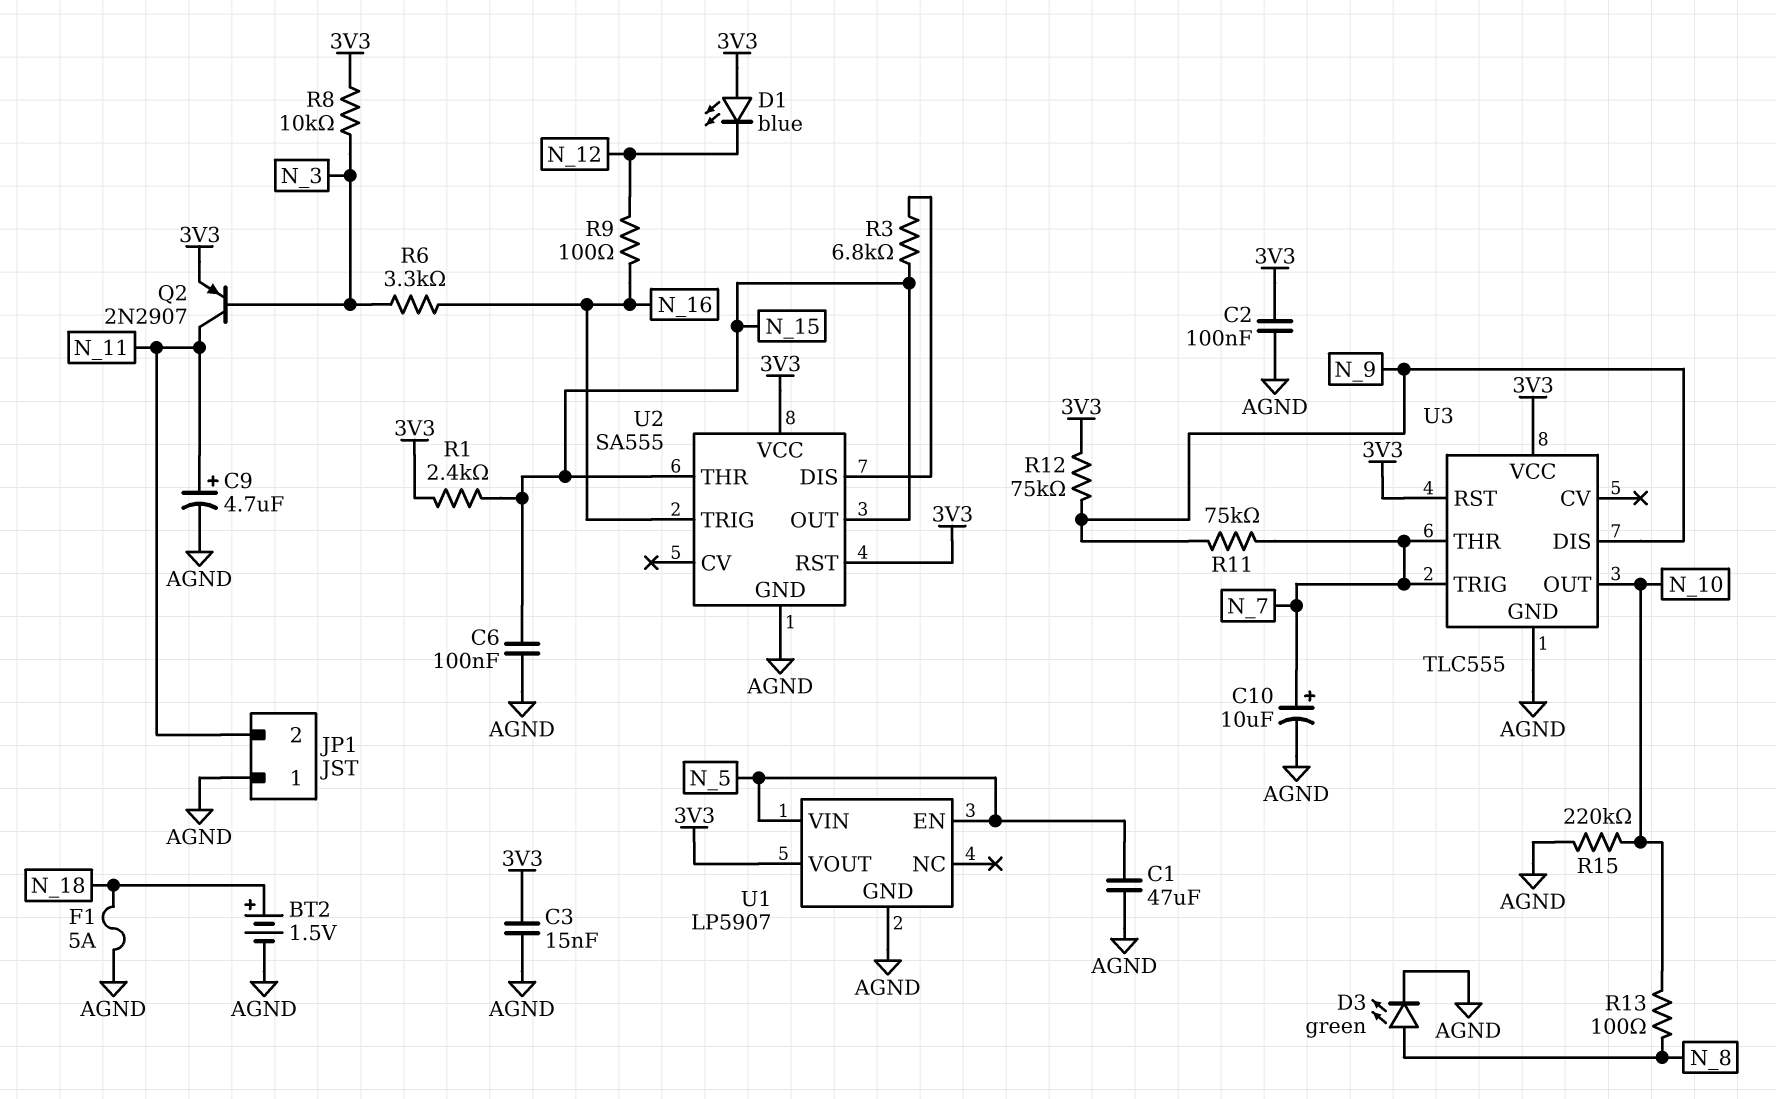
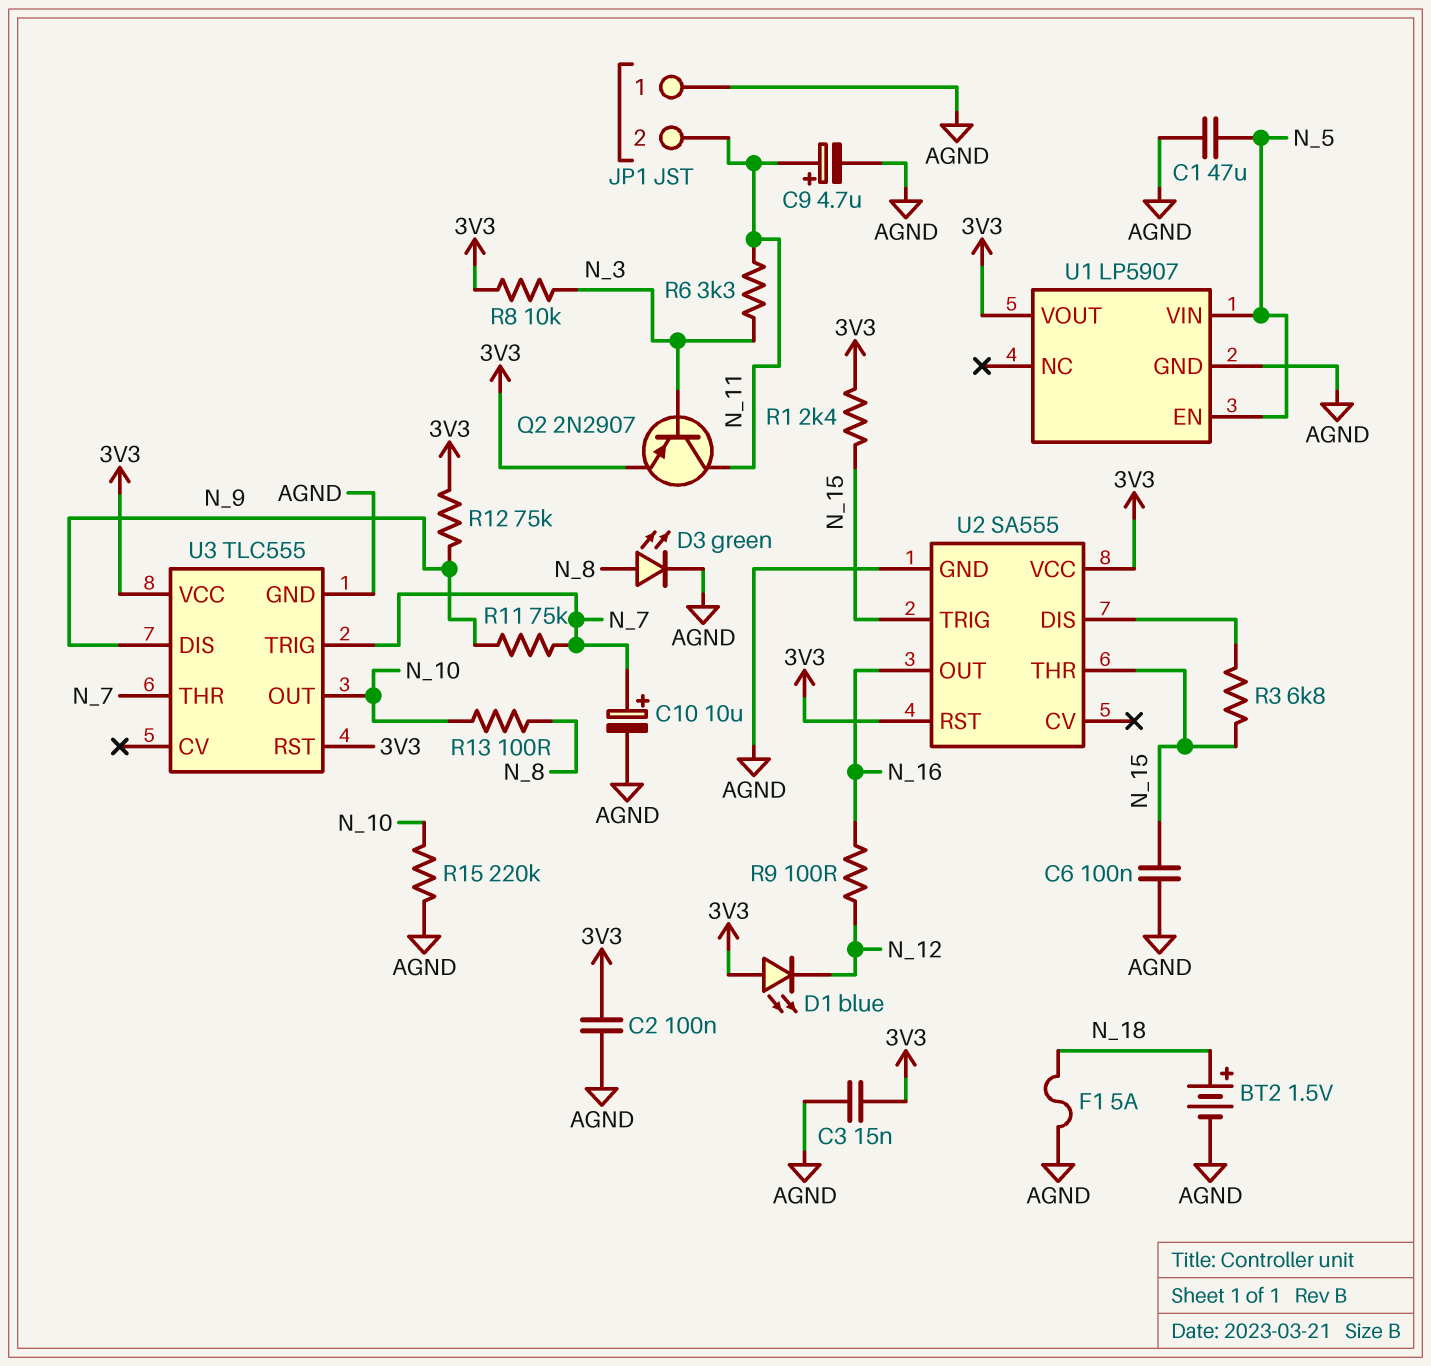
R6: 3.3k (N_3, N_16) -> 3.3k (N_3, N_11)
U2 pin OUT: N_15 -> N_16
U2 pin TRIG: N_16 -> N_15

